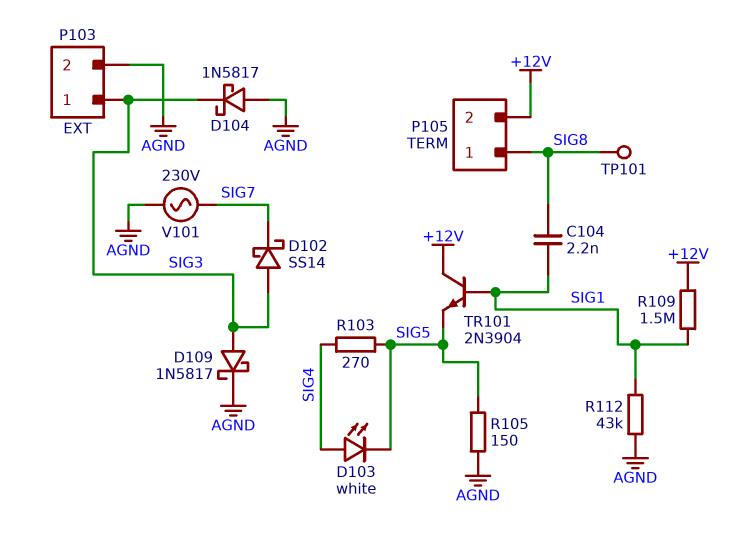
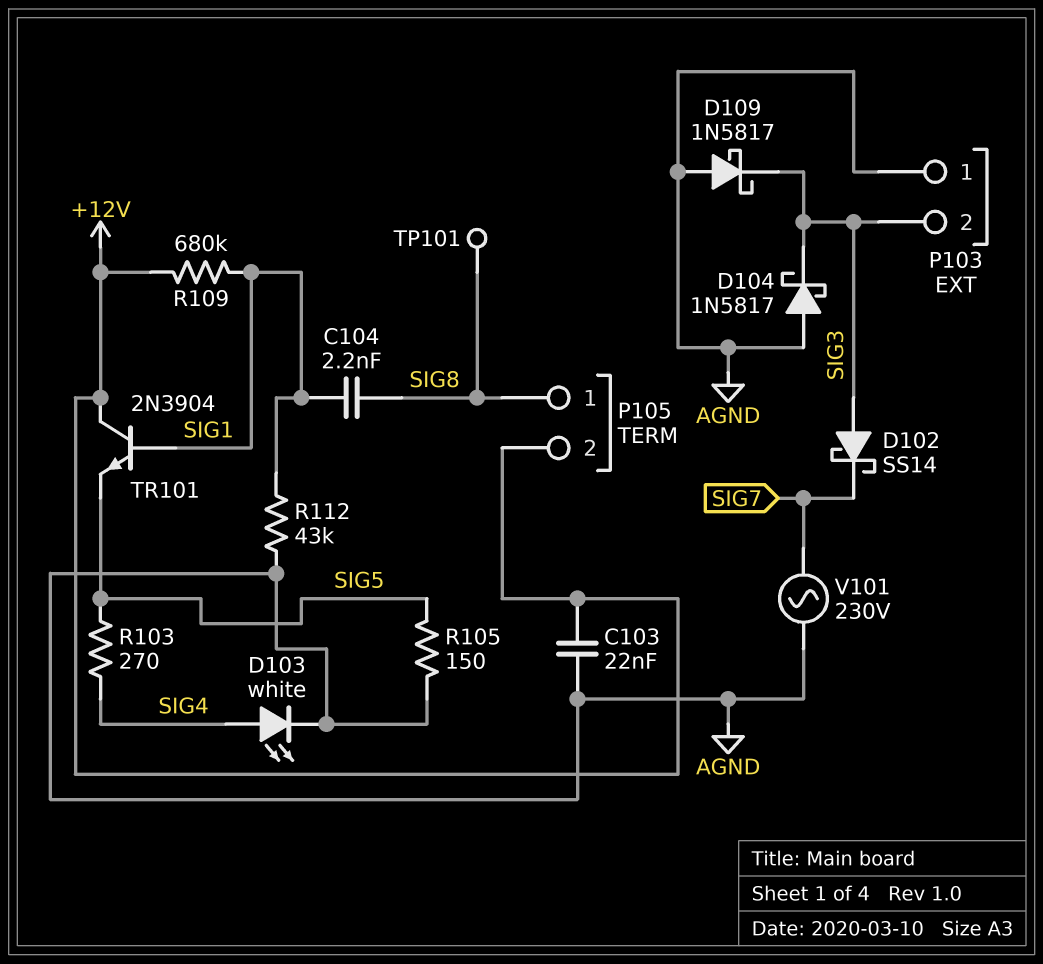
C103: none -> 22nF (+12V, AGND)
D103: LED white (A SIG4, K SIG5) -> LED white (A SIG4, K AGND)
D109: schottky 1N5817 (A SIG3, K AGND) -> schottky 1N5817 (A AGND, K SIG3)
P103 pin 1: SIG3 -> AGND
P103 pin 2: AGND -> SIG3
R109: 1.5M (+12V, SIG1) -> 680k (+12V, SIG1)

